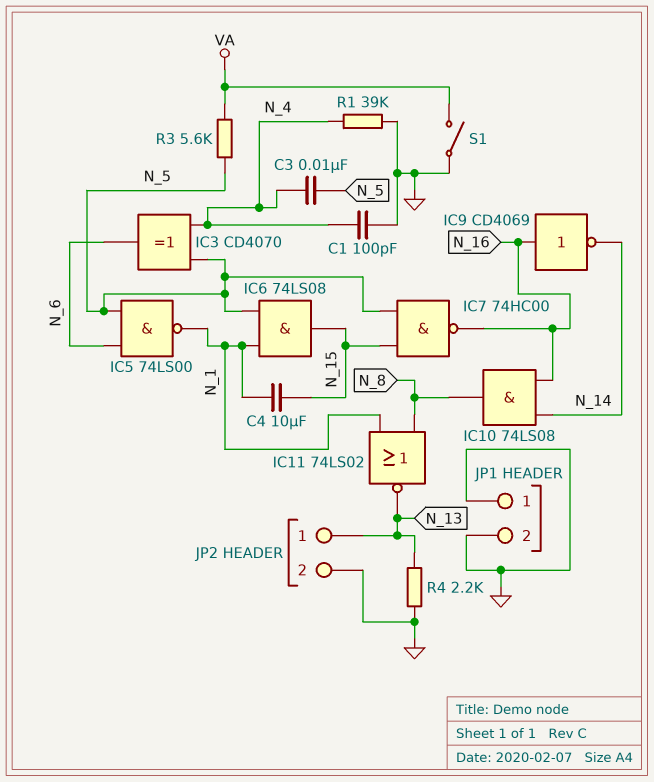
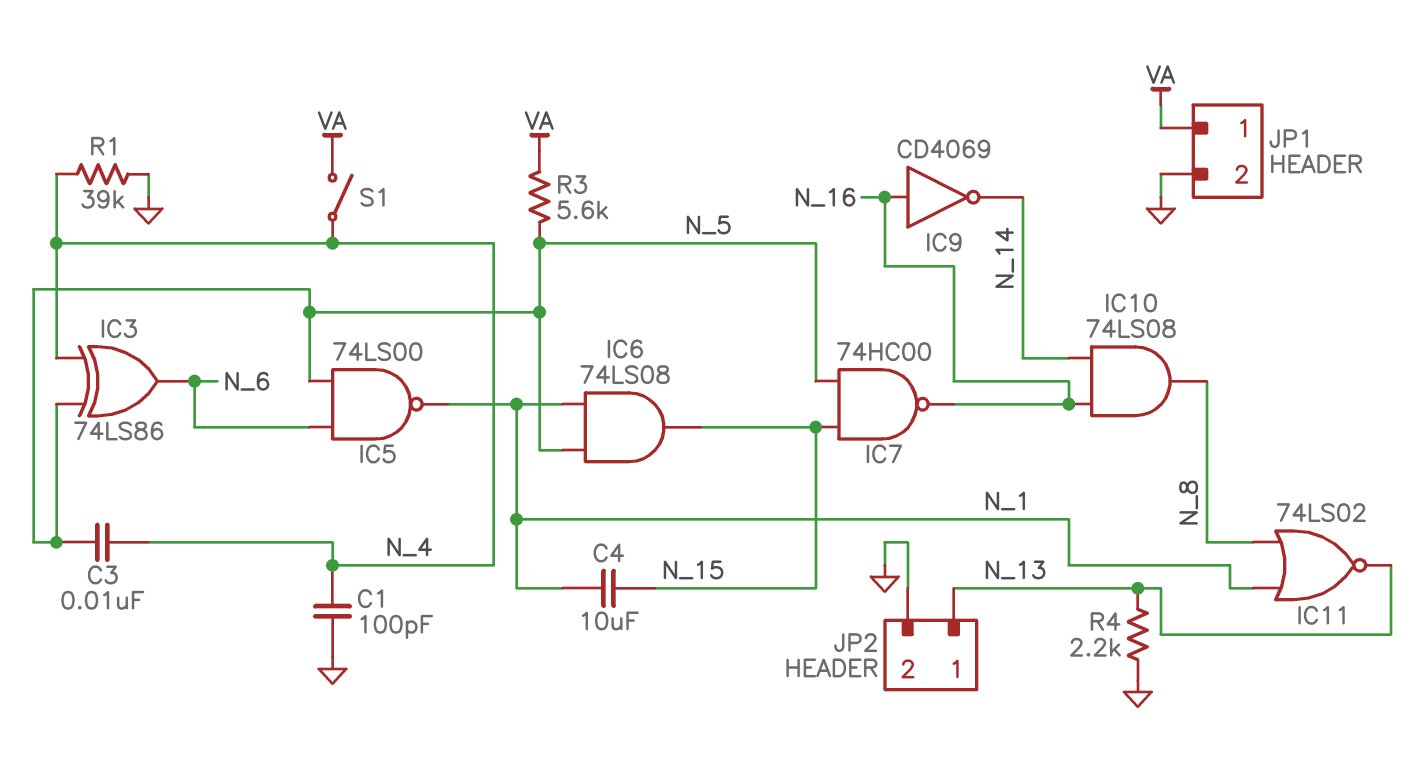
IC3: XOR CD4070 (in N_4, in N_5, out N_6) -> XOR 74LS86 (in N_4, in N_5, out N_6)
JP1 pin 1: GND -> VA
S1: switch (GND, VA) -> switch (N_4, VA)

